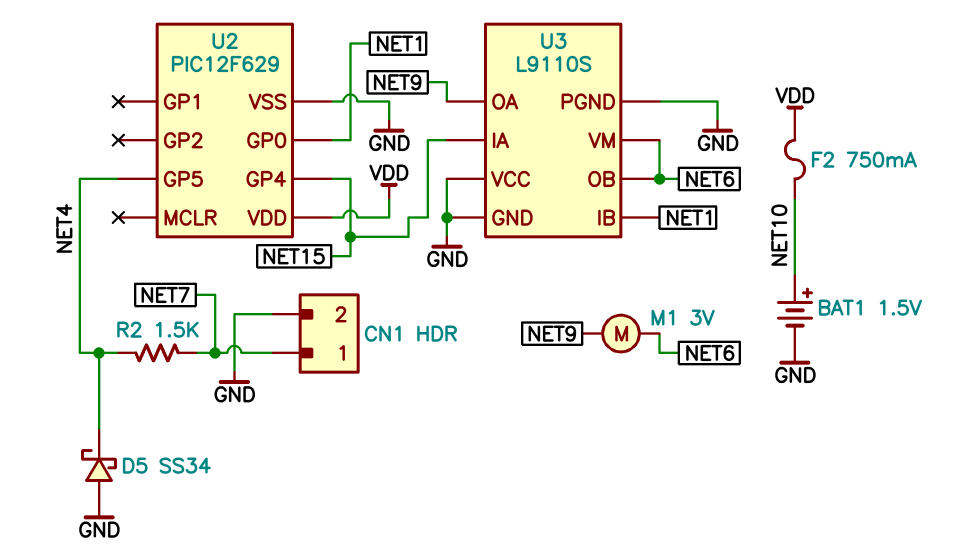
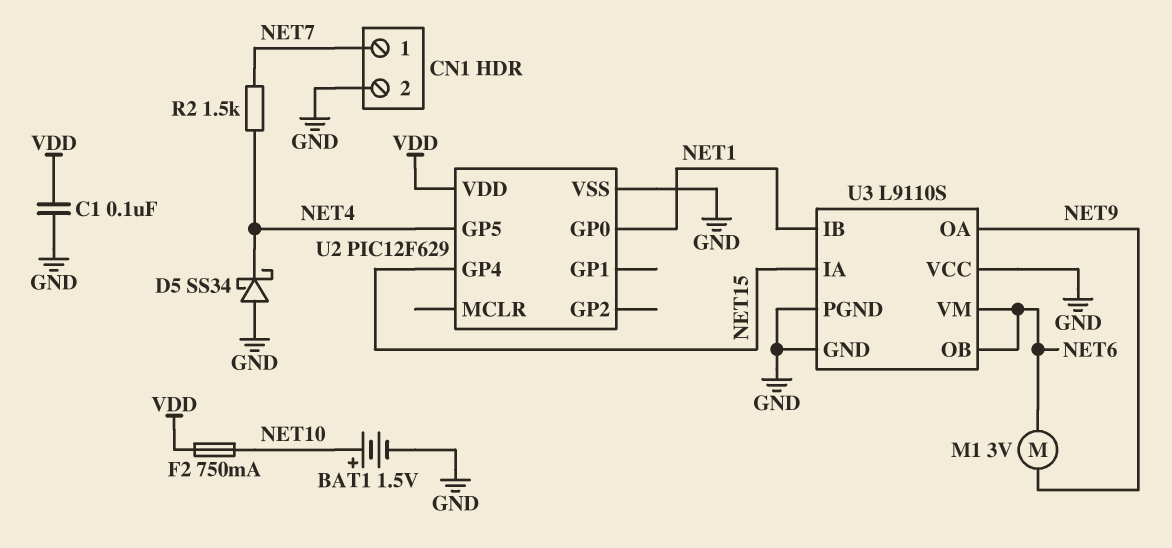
C1: none -> 100nF (GND, VDD)

